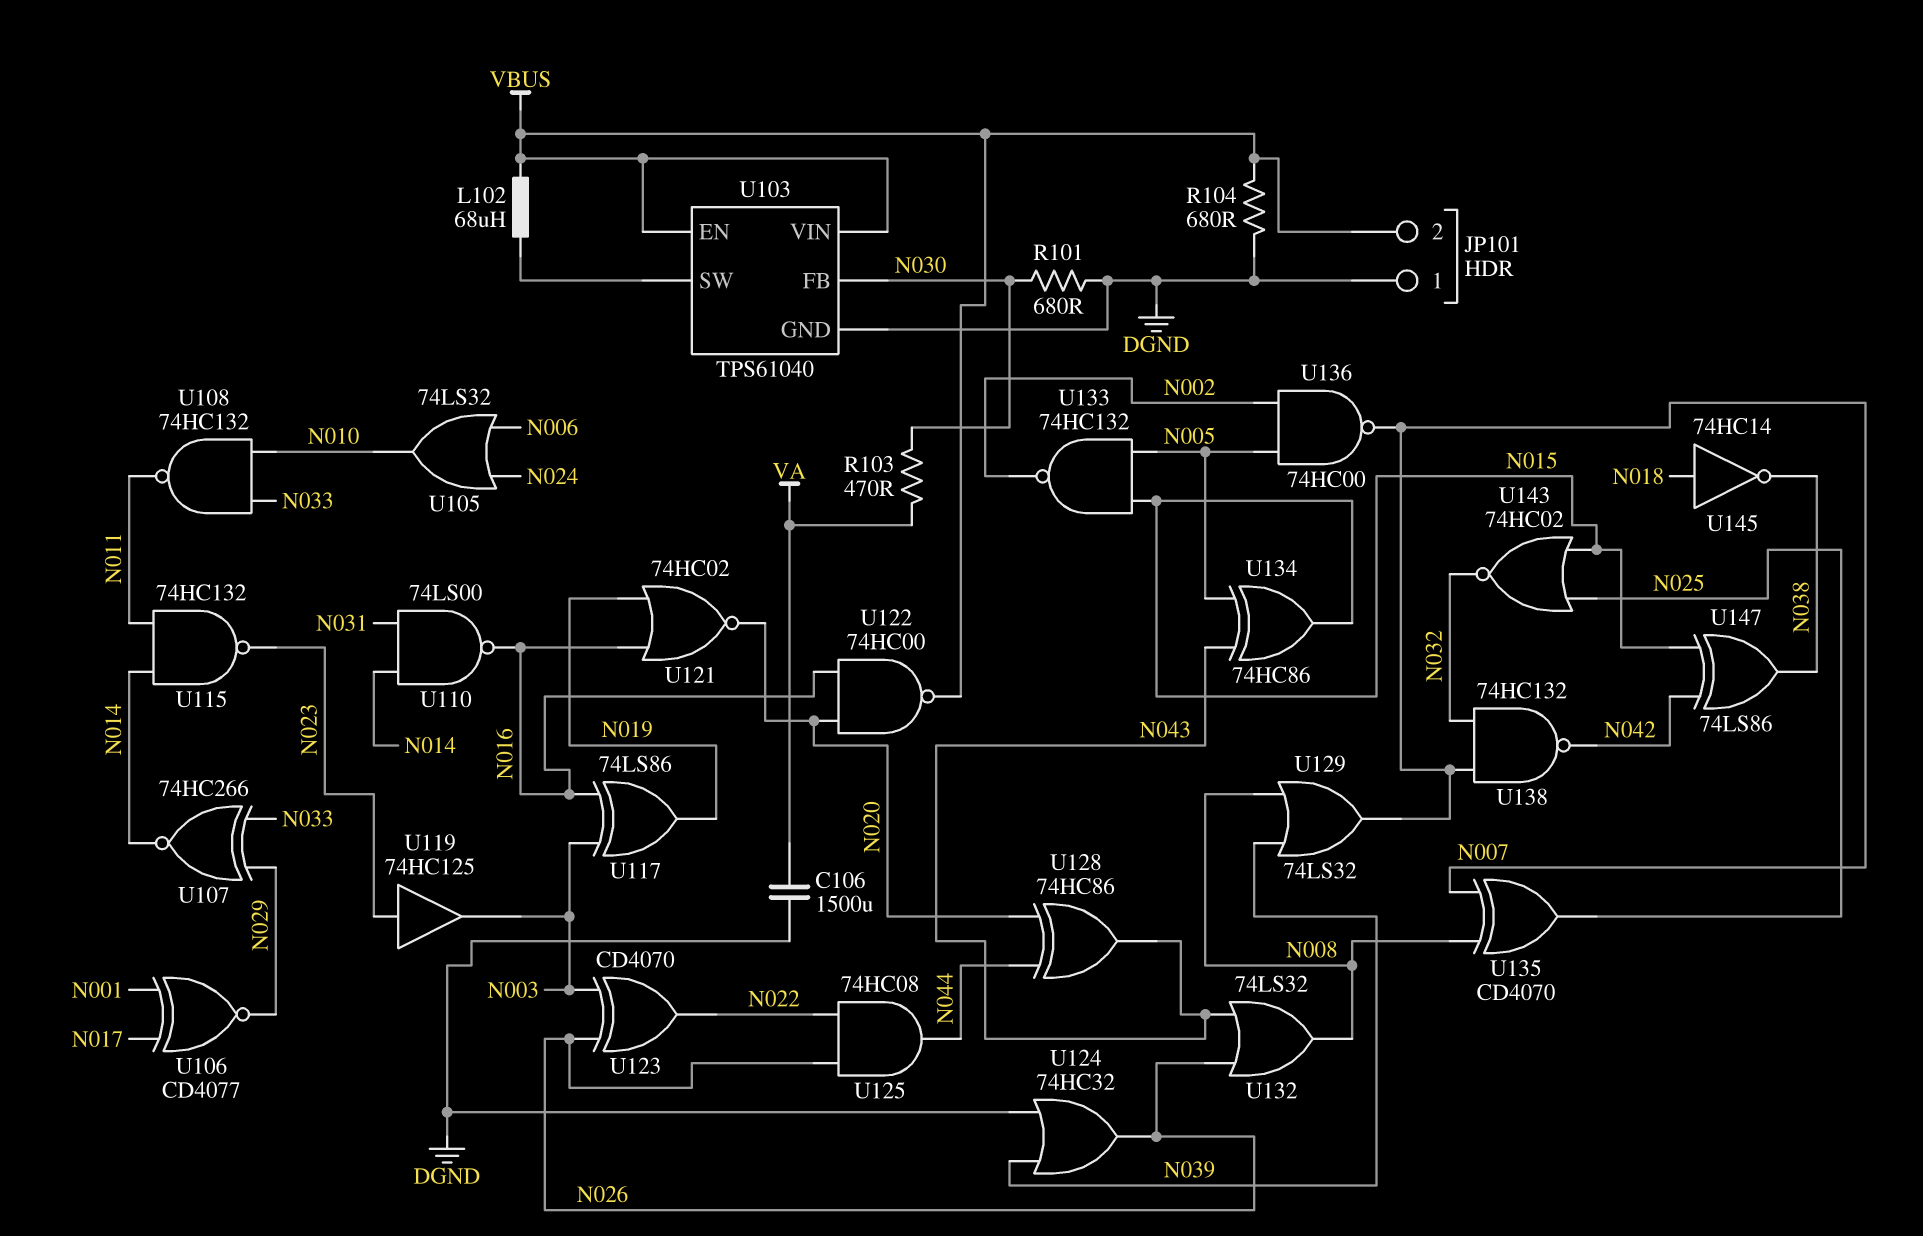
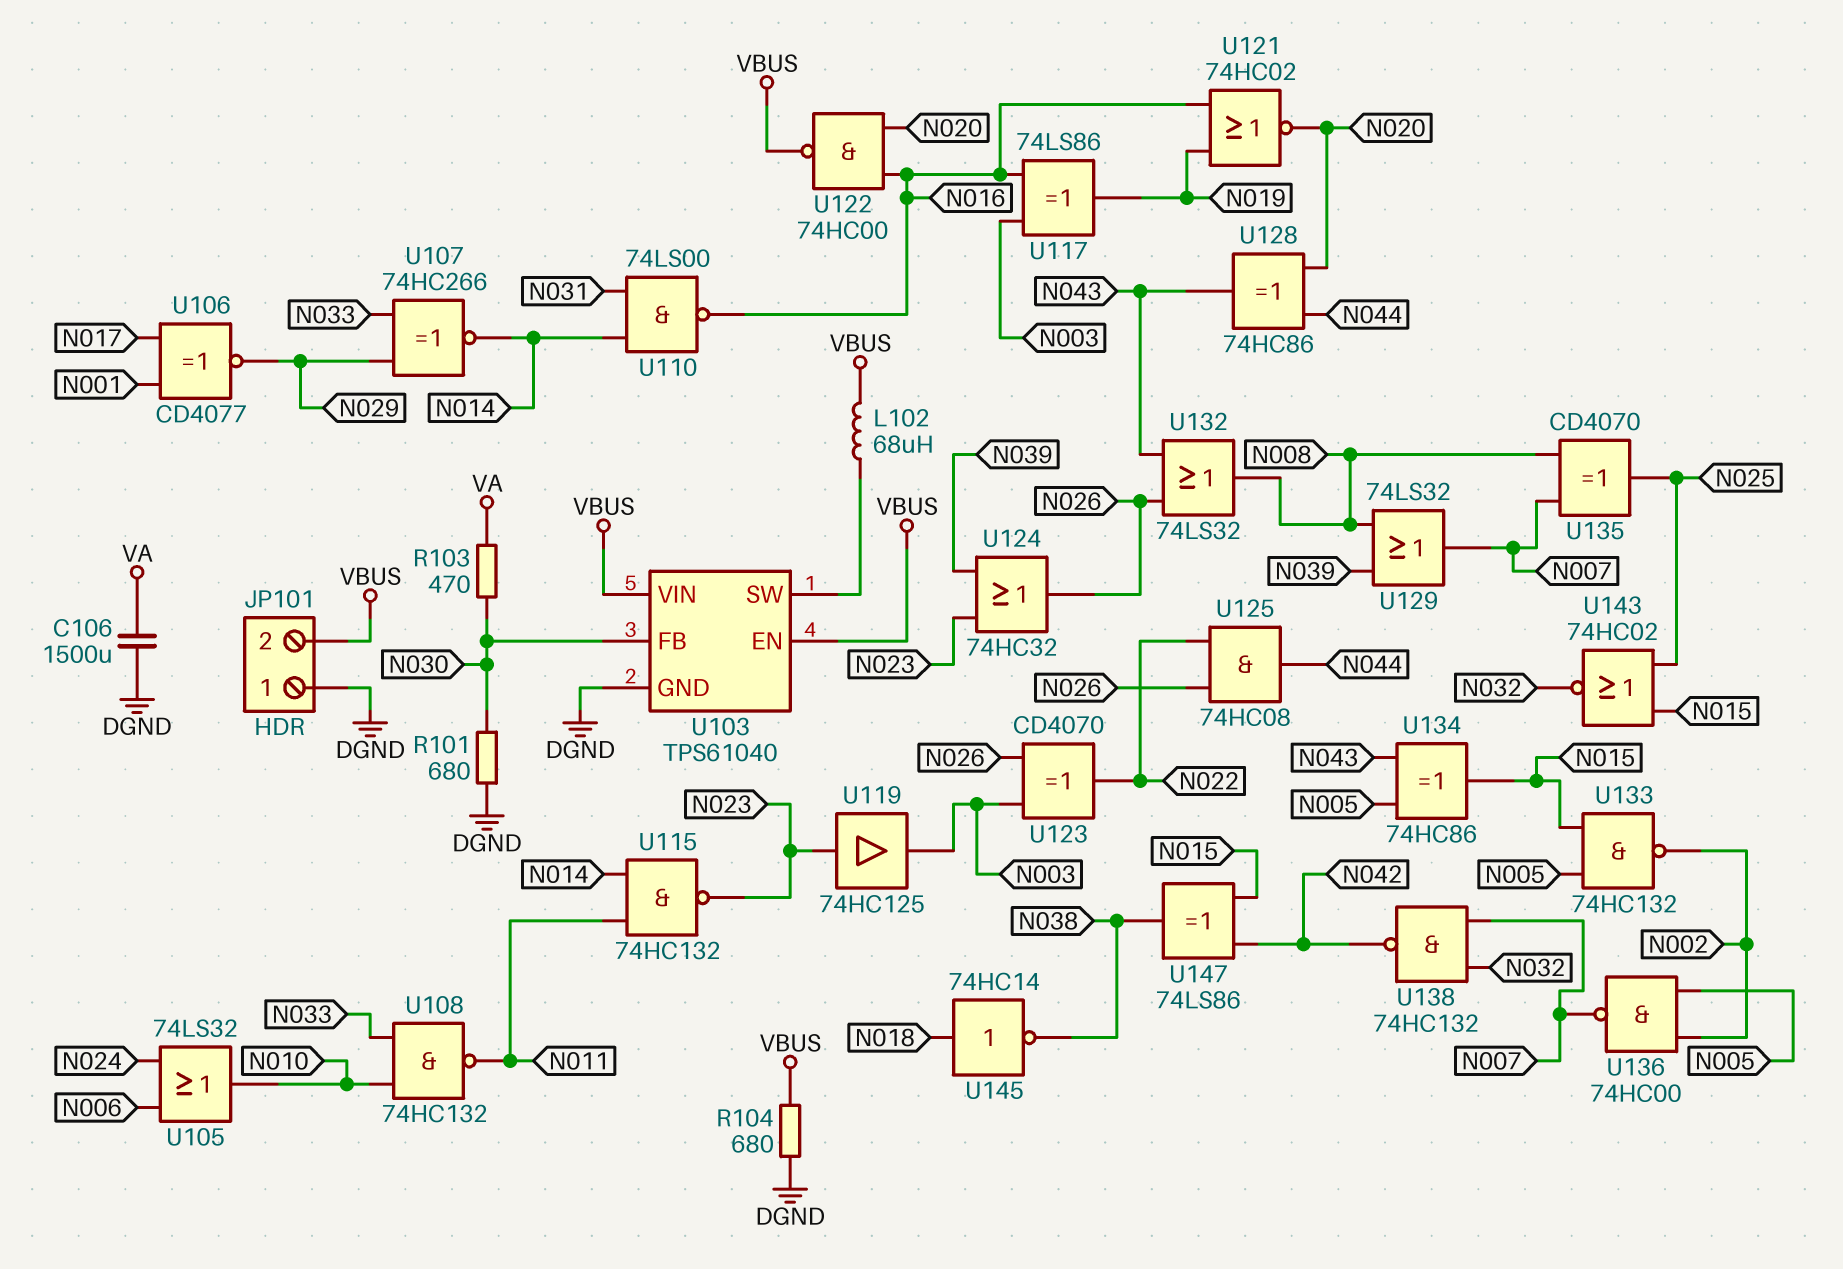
U124: OR 74HC32 (in DGND, in N039, out N026) -> OR 74HC32 (in N023, in N039, out N026)

